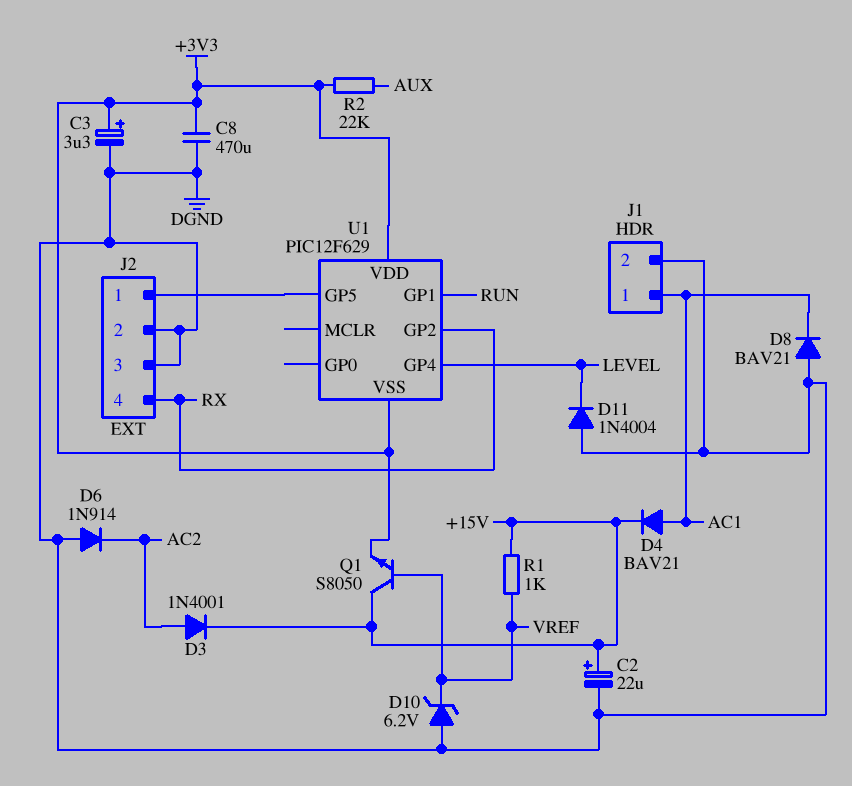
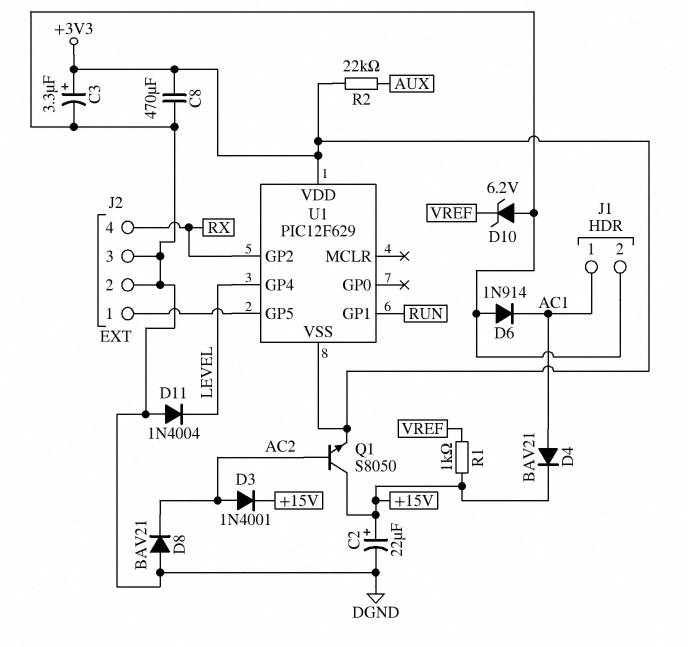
D6: diode 1N914 (A DGND, K AC2) -> diode 1N914 (A DGND, K AC1)
D8: diode BAV21 (A DGND, K AC1) -> diode BAV21 (A DGND, K AC2)
Q1: NPN S8050 (B VREF, C +15V, E +3V3) -> NPN S8050 (B AC2, C +15V, E +3V3)

